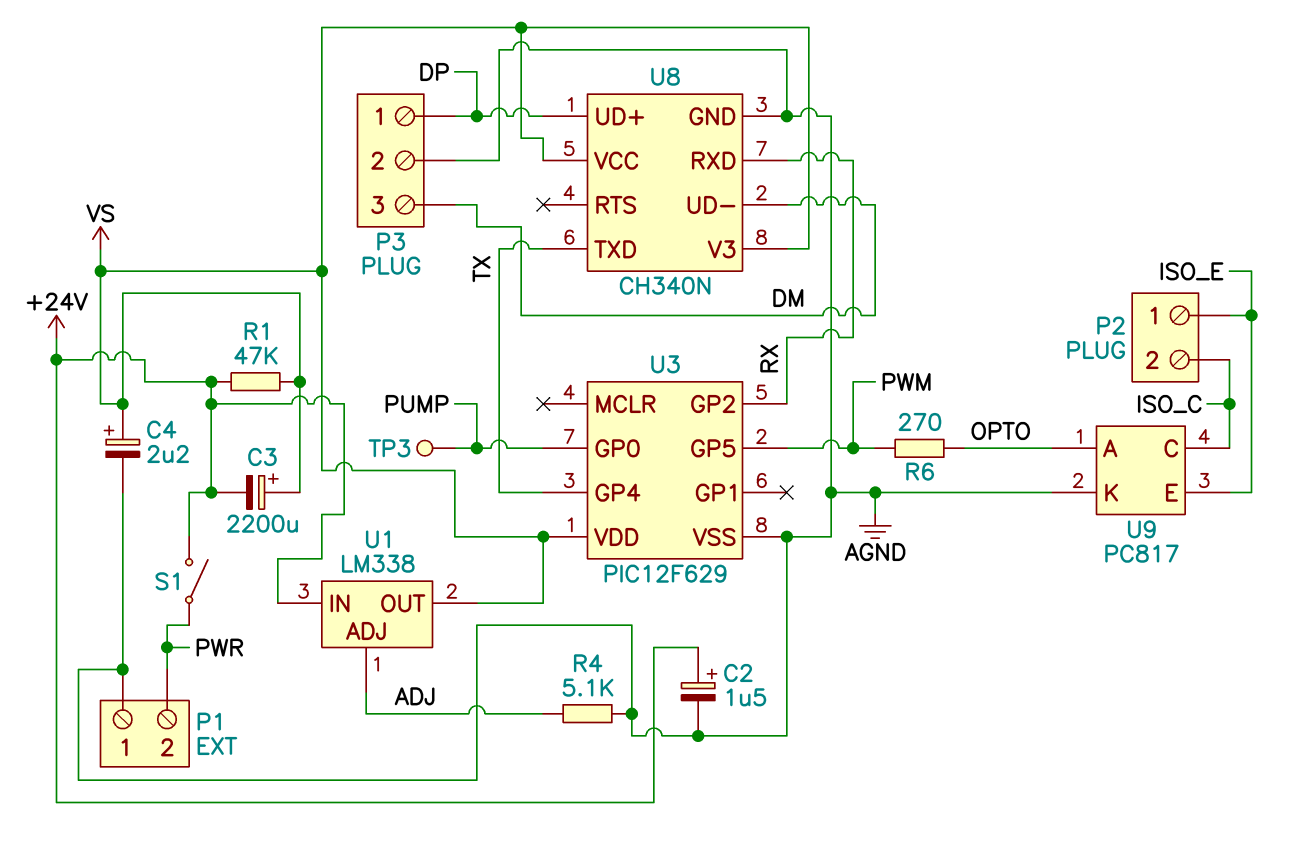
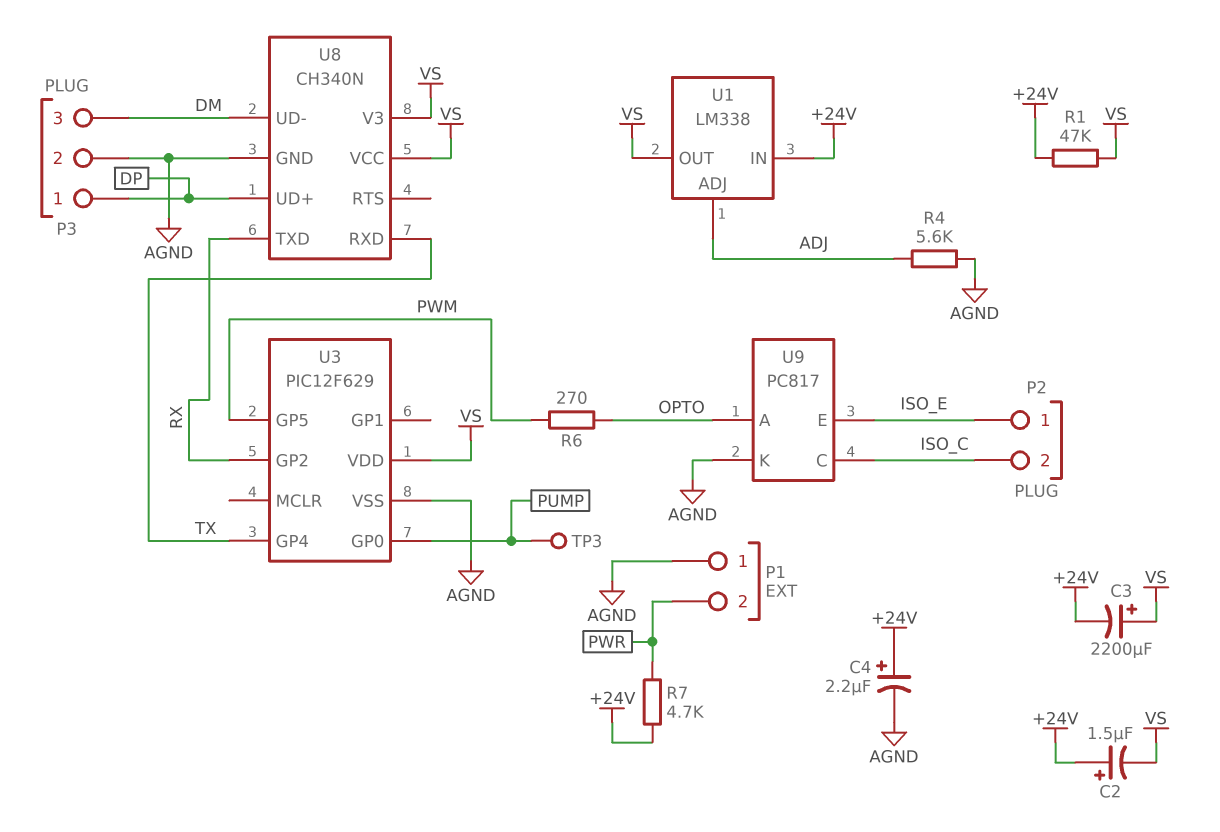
C2: 1.5uF (plus +24V, minus AGND) -> 1.5uF (plus +24V, minus VS)
C4: 2.2uF (plus VS, minus AGND) -> 2.2uF (plus +24V, minus AGND)
R4: 5.1k (ADJ, AGND) -> 5.6k (ADJ, AGND)
R7: none -> 4.7k (+24V, PWR)
S1: switch (+24V, PWR) -> none
U8 pin RXD: RX -> TX
U8 pin TXD: TX -> RX

